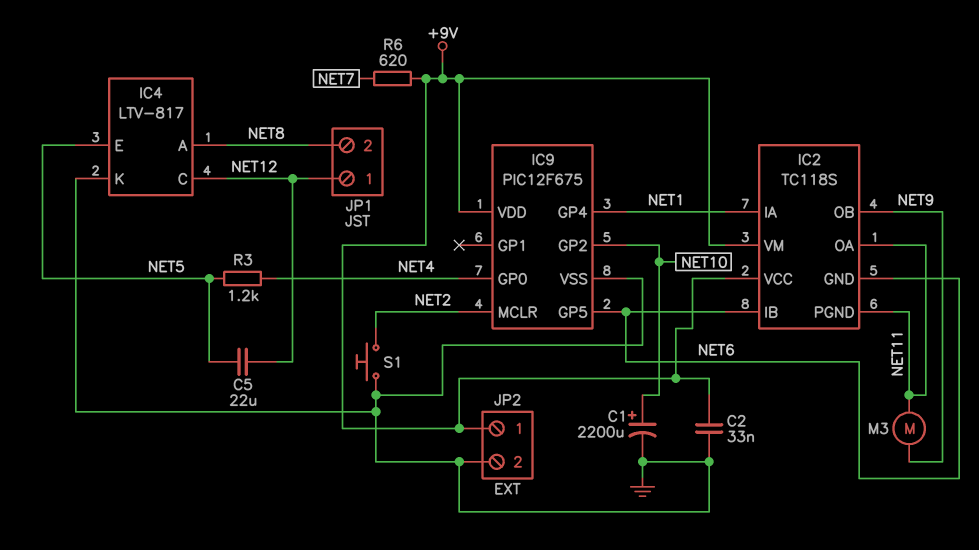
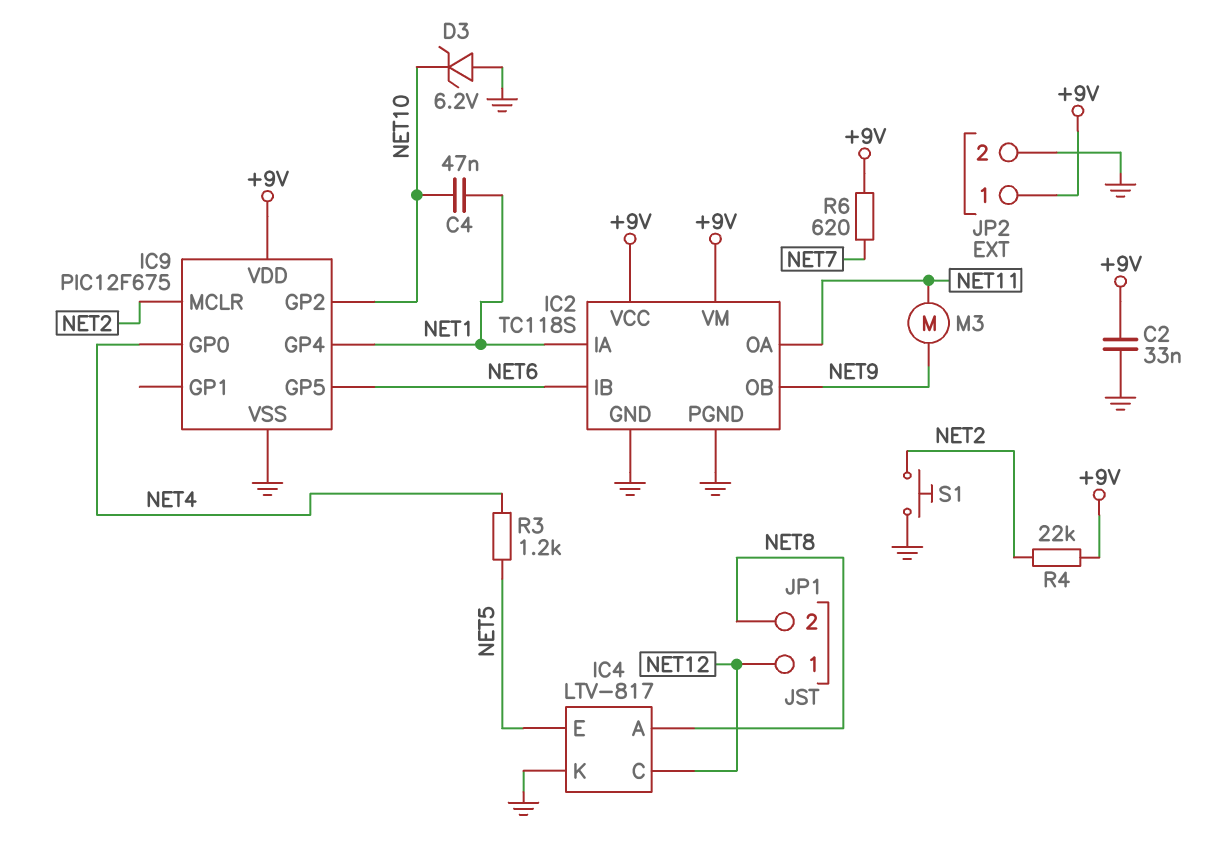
C1: 2200uF (plus NET10, minus GND) -> none
C4: none -> 47nF (NET1, NET10)
C5: 22uF (NET5, NET12) -> none
D3: none -> zener 6.2V (A GND, K NET10)
IC2 pin GND: NET6 -> GND
IC2 pin PGND: NET11 -> GND
R4: none -> 22k (+9V, NET2)

